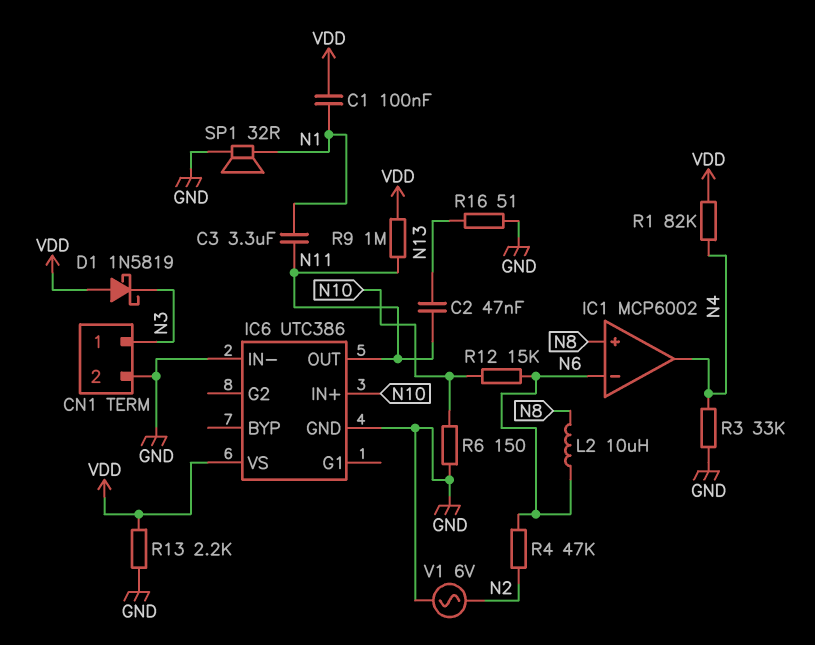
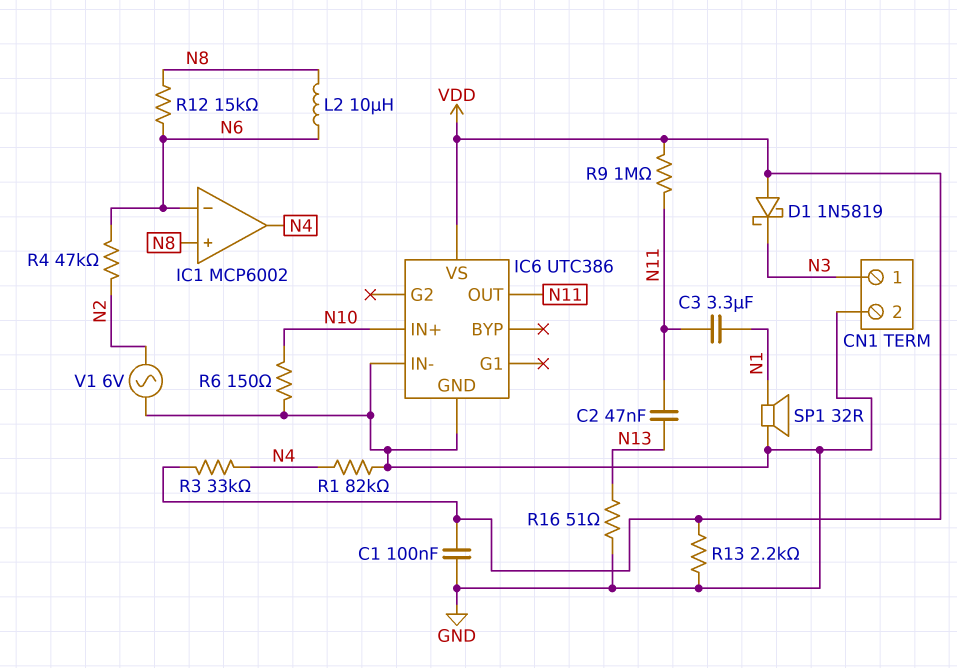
C1: 100nF (N1, VDD) -> 100nF (GND, VDD)
R1: 82k (N4, VDD) -> 82k (GND, N4)
R3: 33k (GND, N4) -> 33k (N4, VDD)
R12: 15k (N6, N10) -> 15k (N6, N8)

